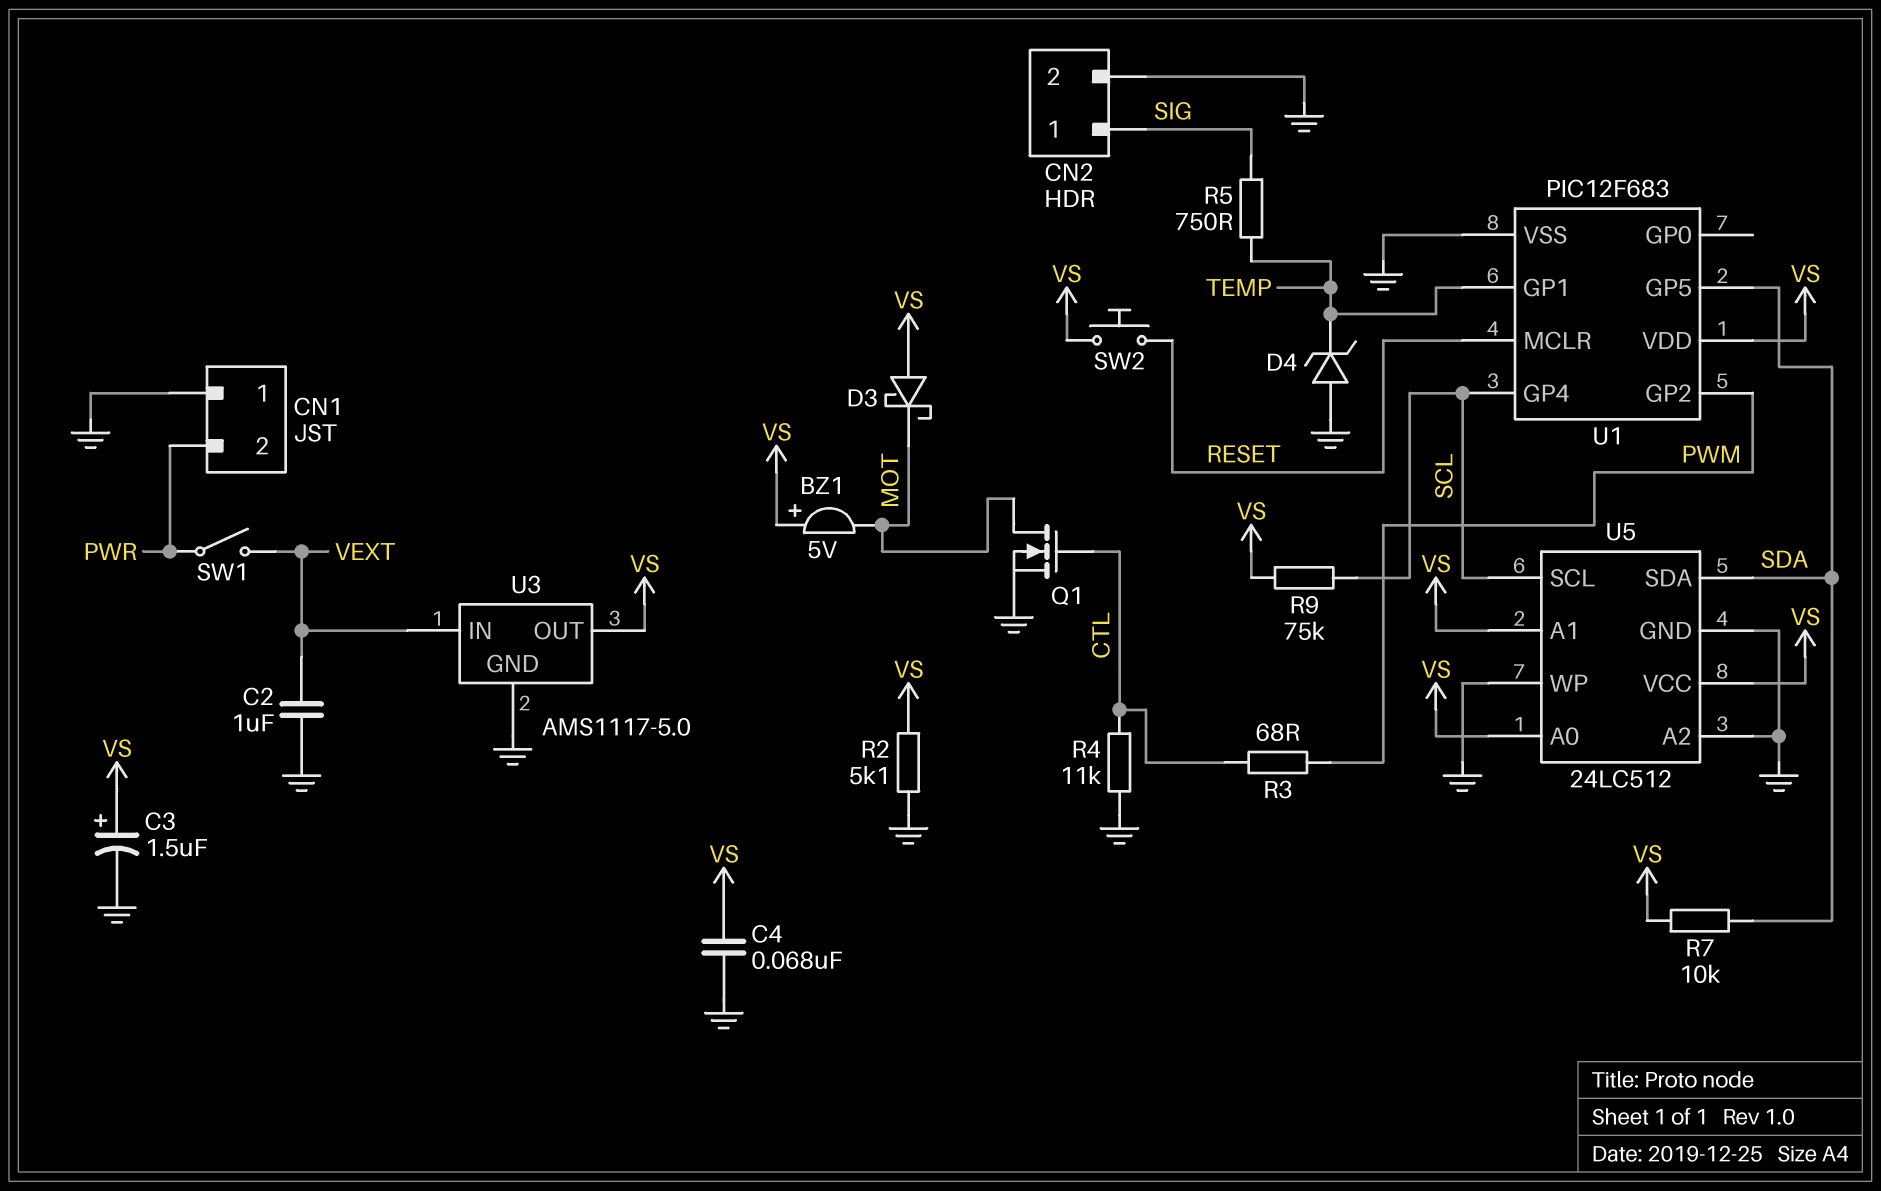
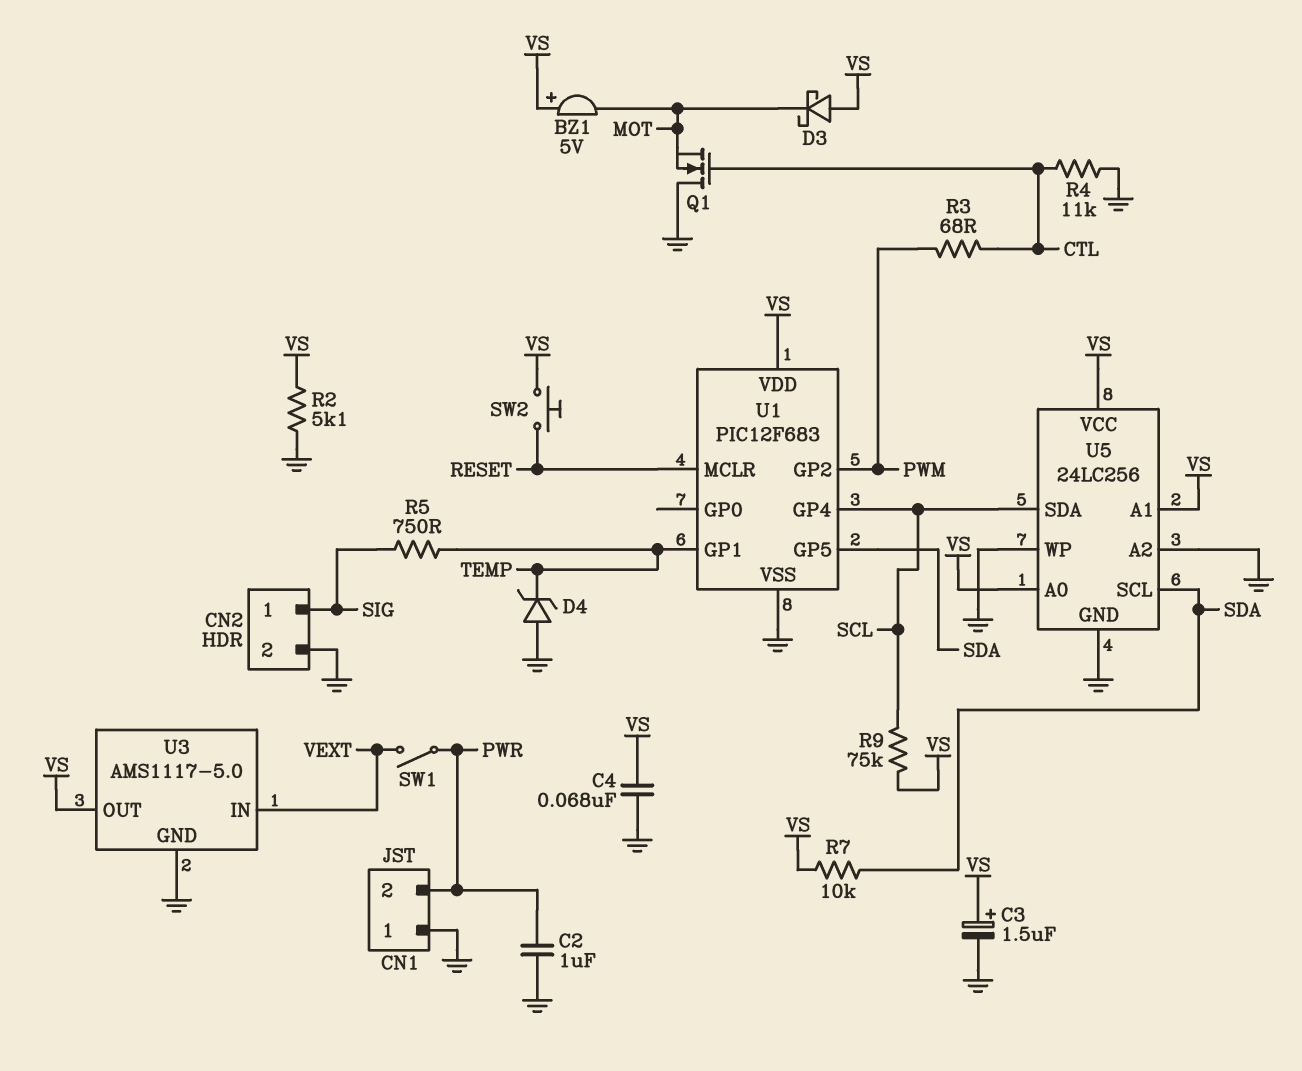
C2: 1uF (GND, VEXT) -> 1uF (GND, PWR)
Q1: NMOS (G CTL, D MOT, S GND) -> NMOS (G CTL, D GND, S MOT)
U5: 24LC512 -> 24LC256
U5 pin SCL: SCL -> SDA
U5 pin SDA: SDA -> SCL

